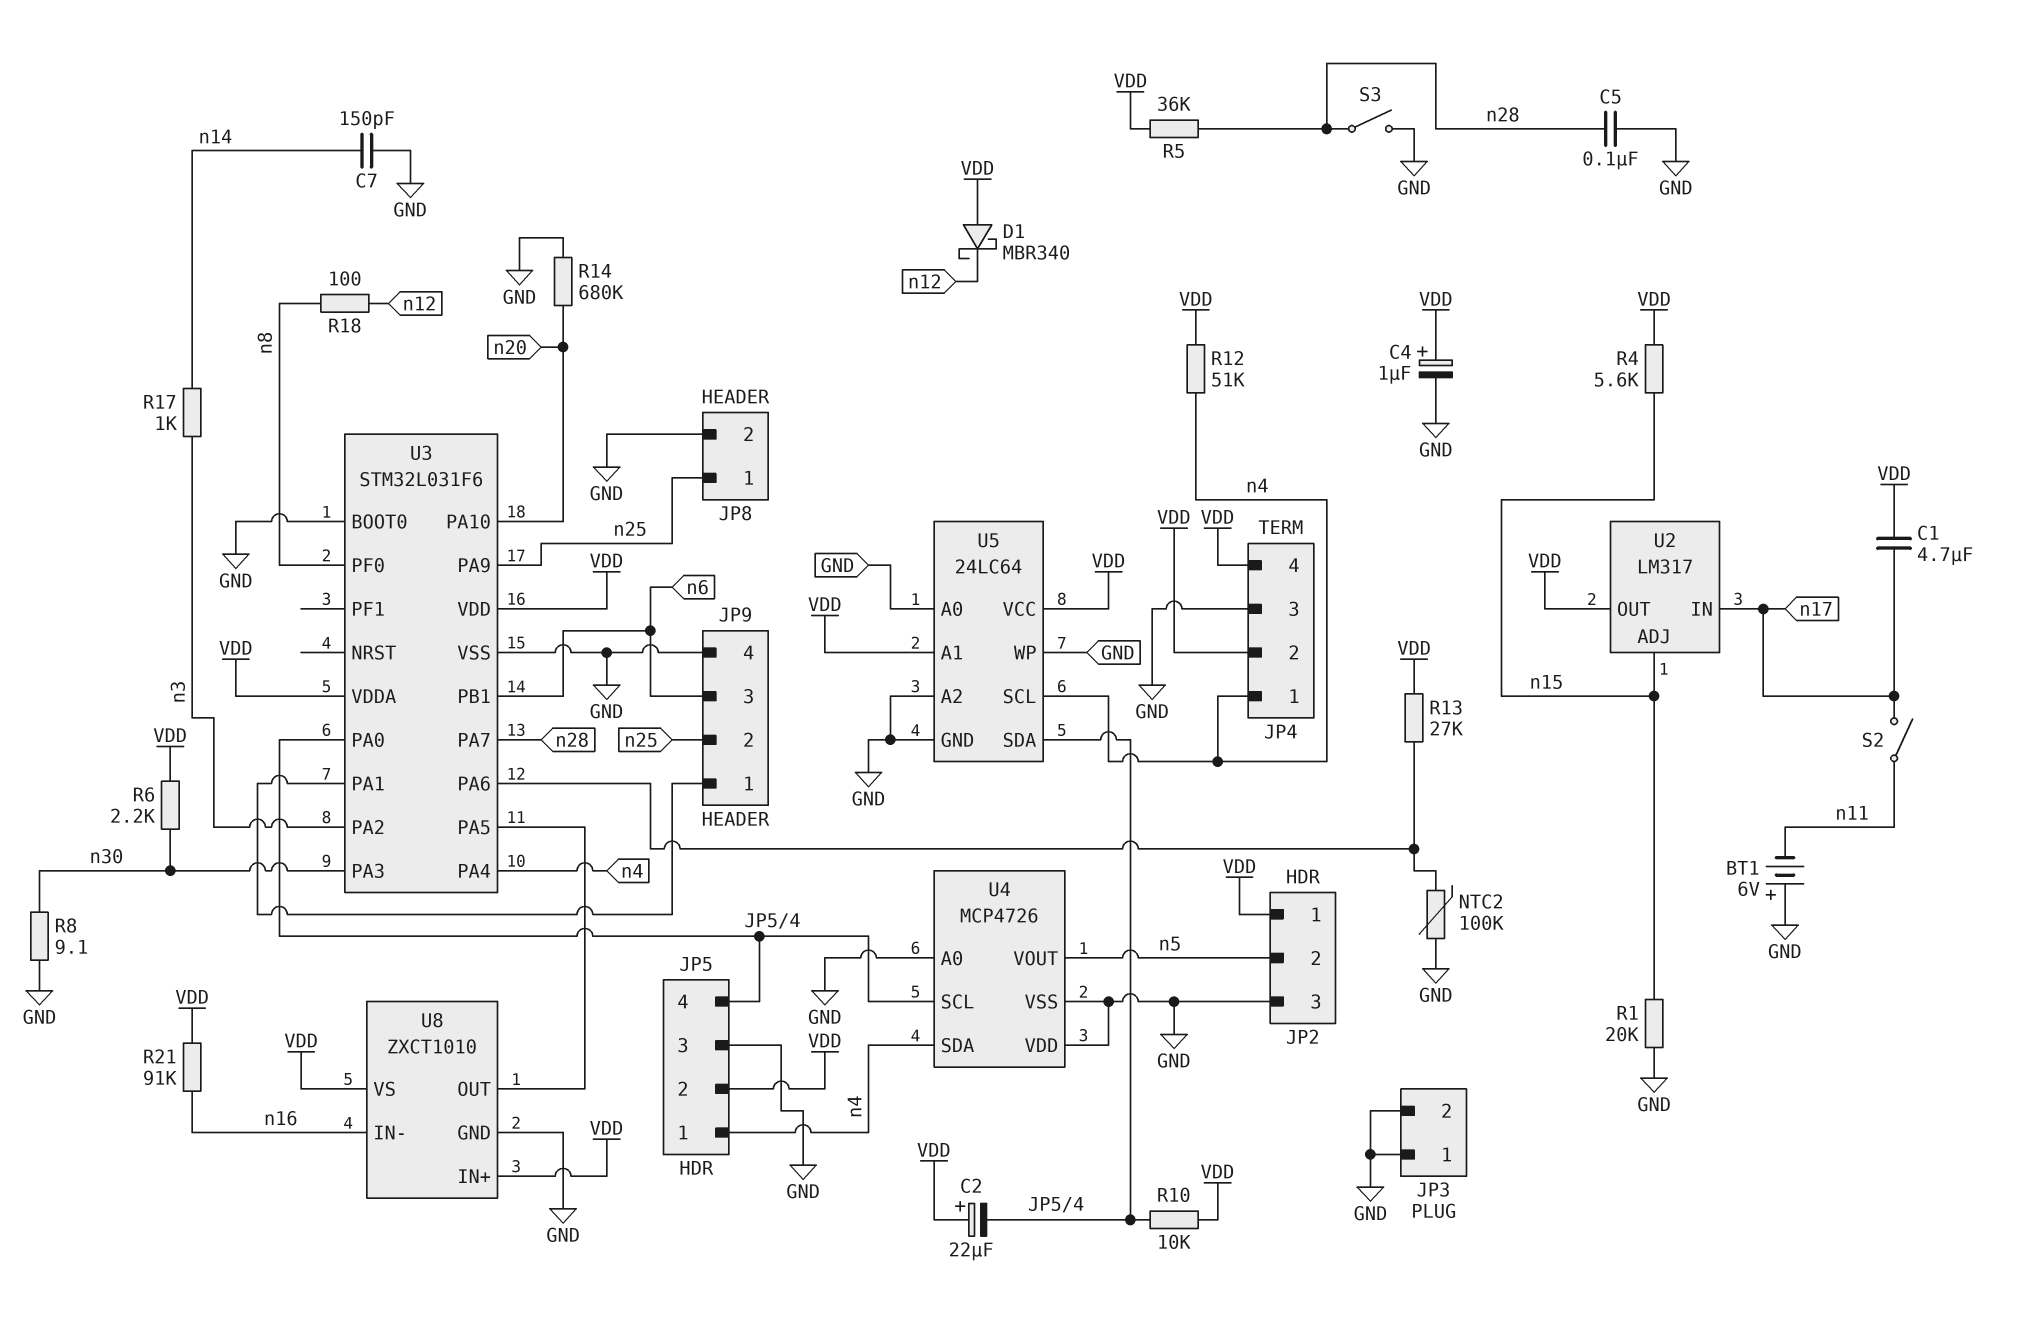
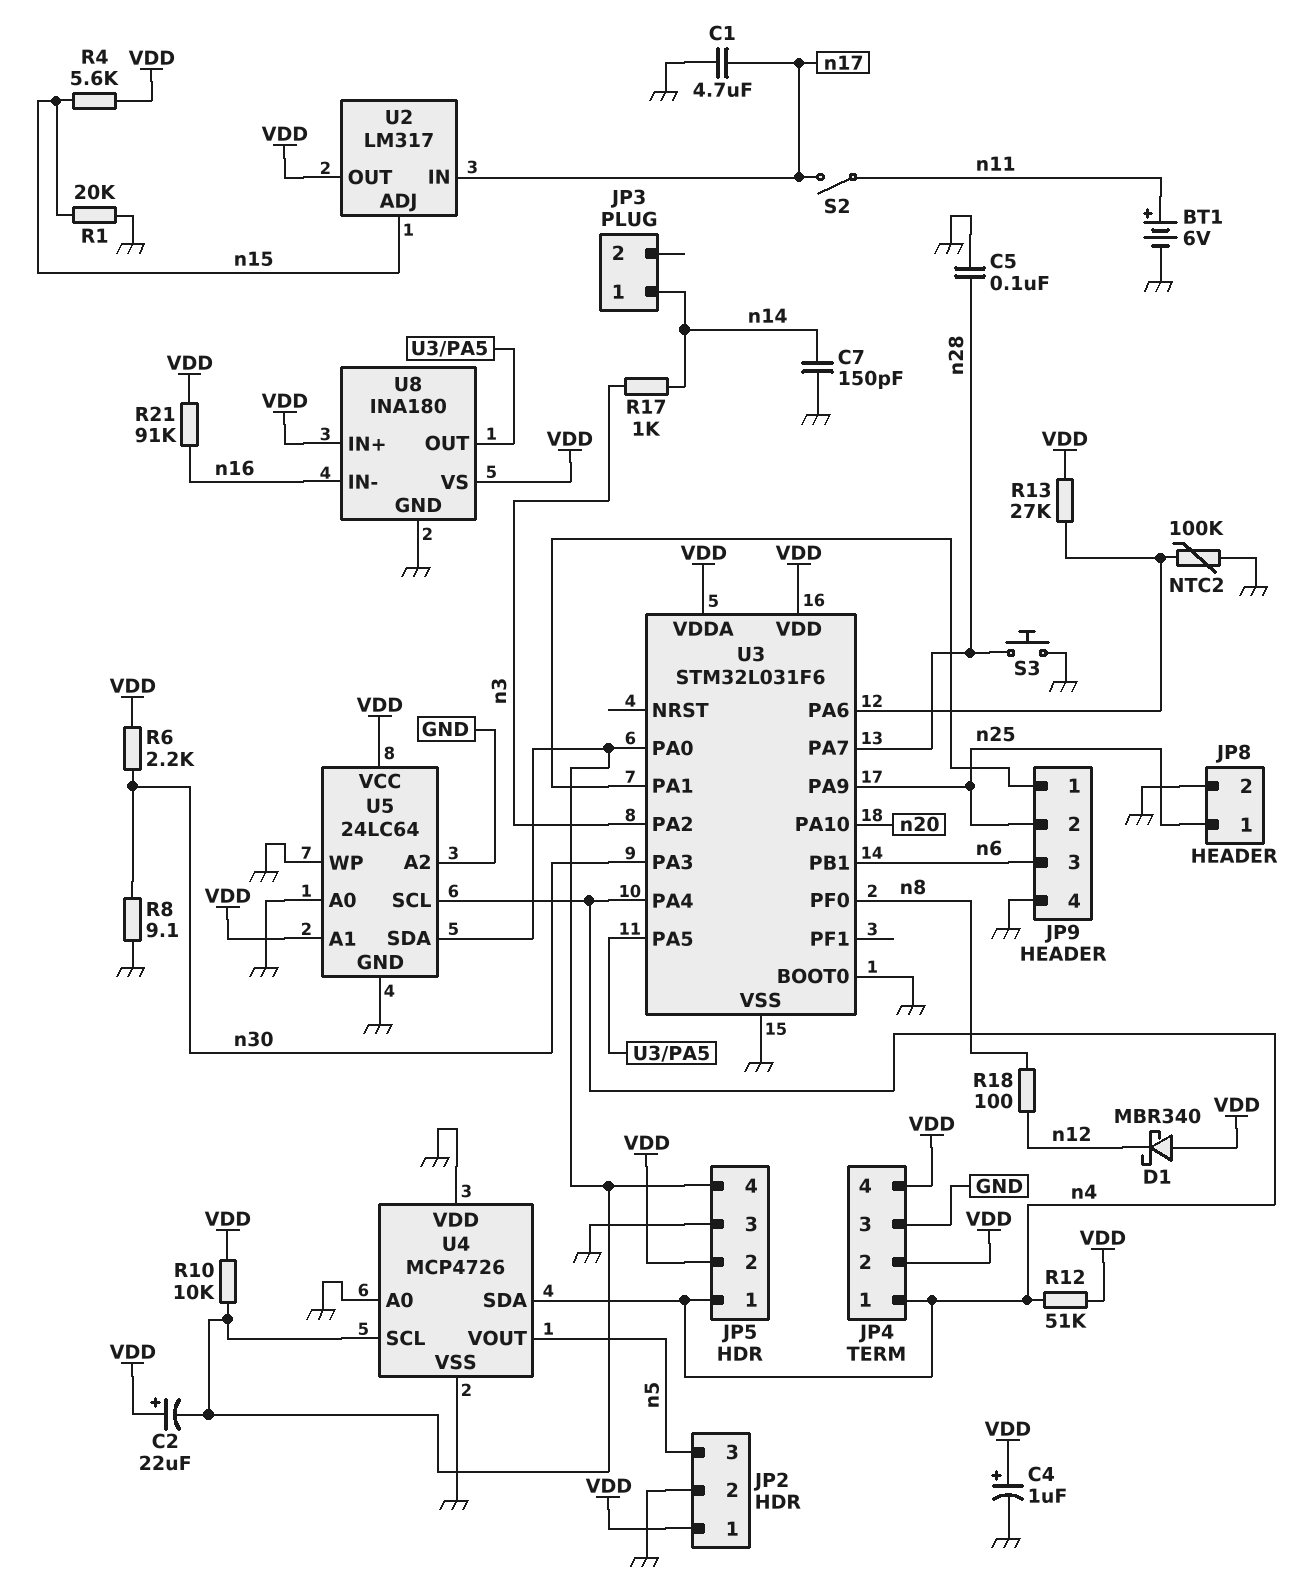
BT1: 6V (plus GND, minus n11) -> 6V (plus n11, minus GND)
C1: 4.7uF (VDD, n17) -> 4.7uF (GND, n17)
JP2 pin 2: n5 -> GND
JP2 pin 3: GND -> n5
JP3 pin 1: GND -> n14
JP3 pin 2: GND -> none
R5: 36k (VDD, n28) -> none
R14: 680k (GND, n20) -> none
S3: switch (GND, n28) -> button (GND, n28)
U8: ZXCT1010 -> INA180

